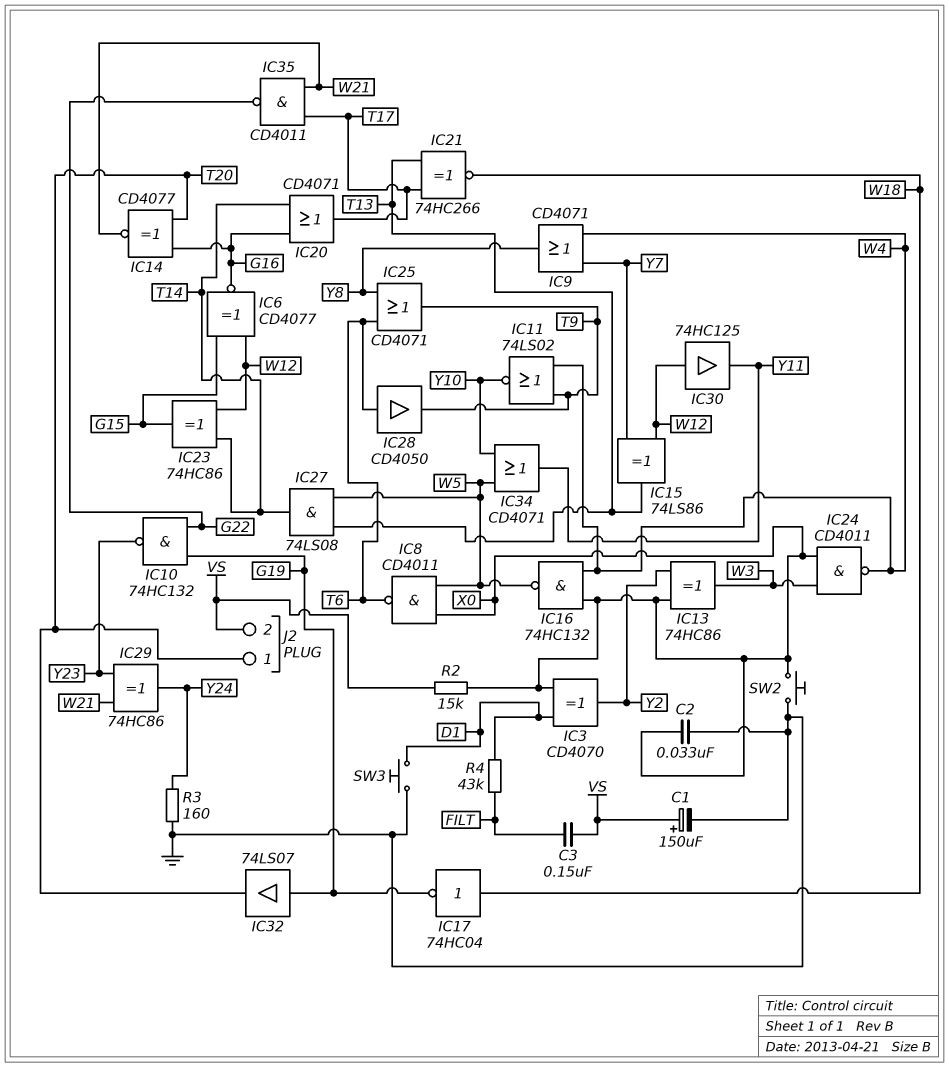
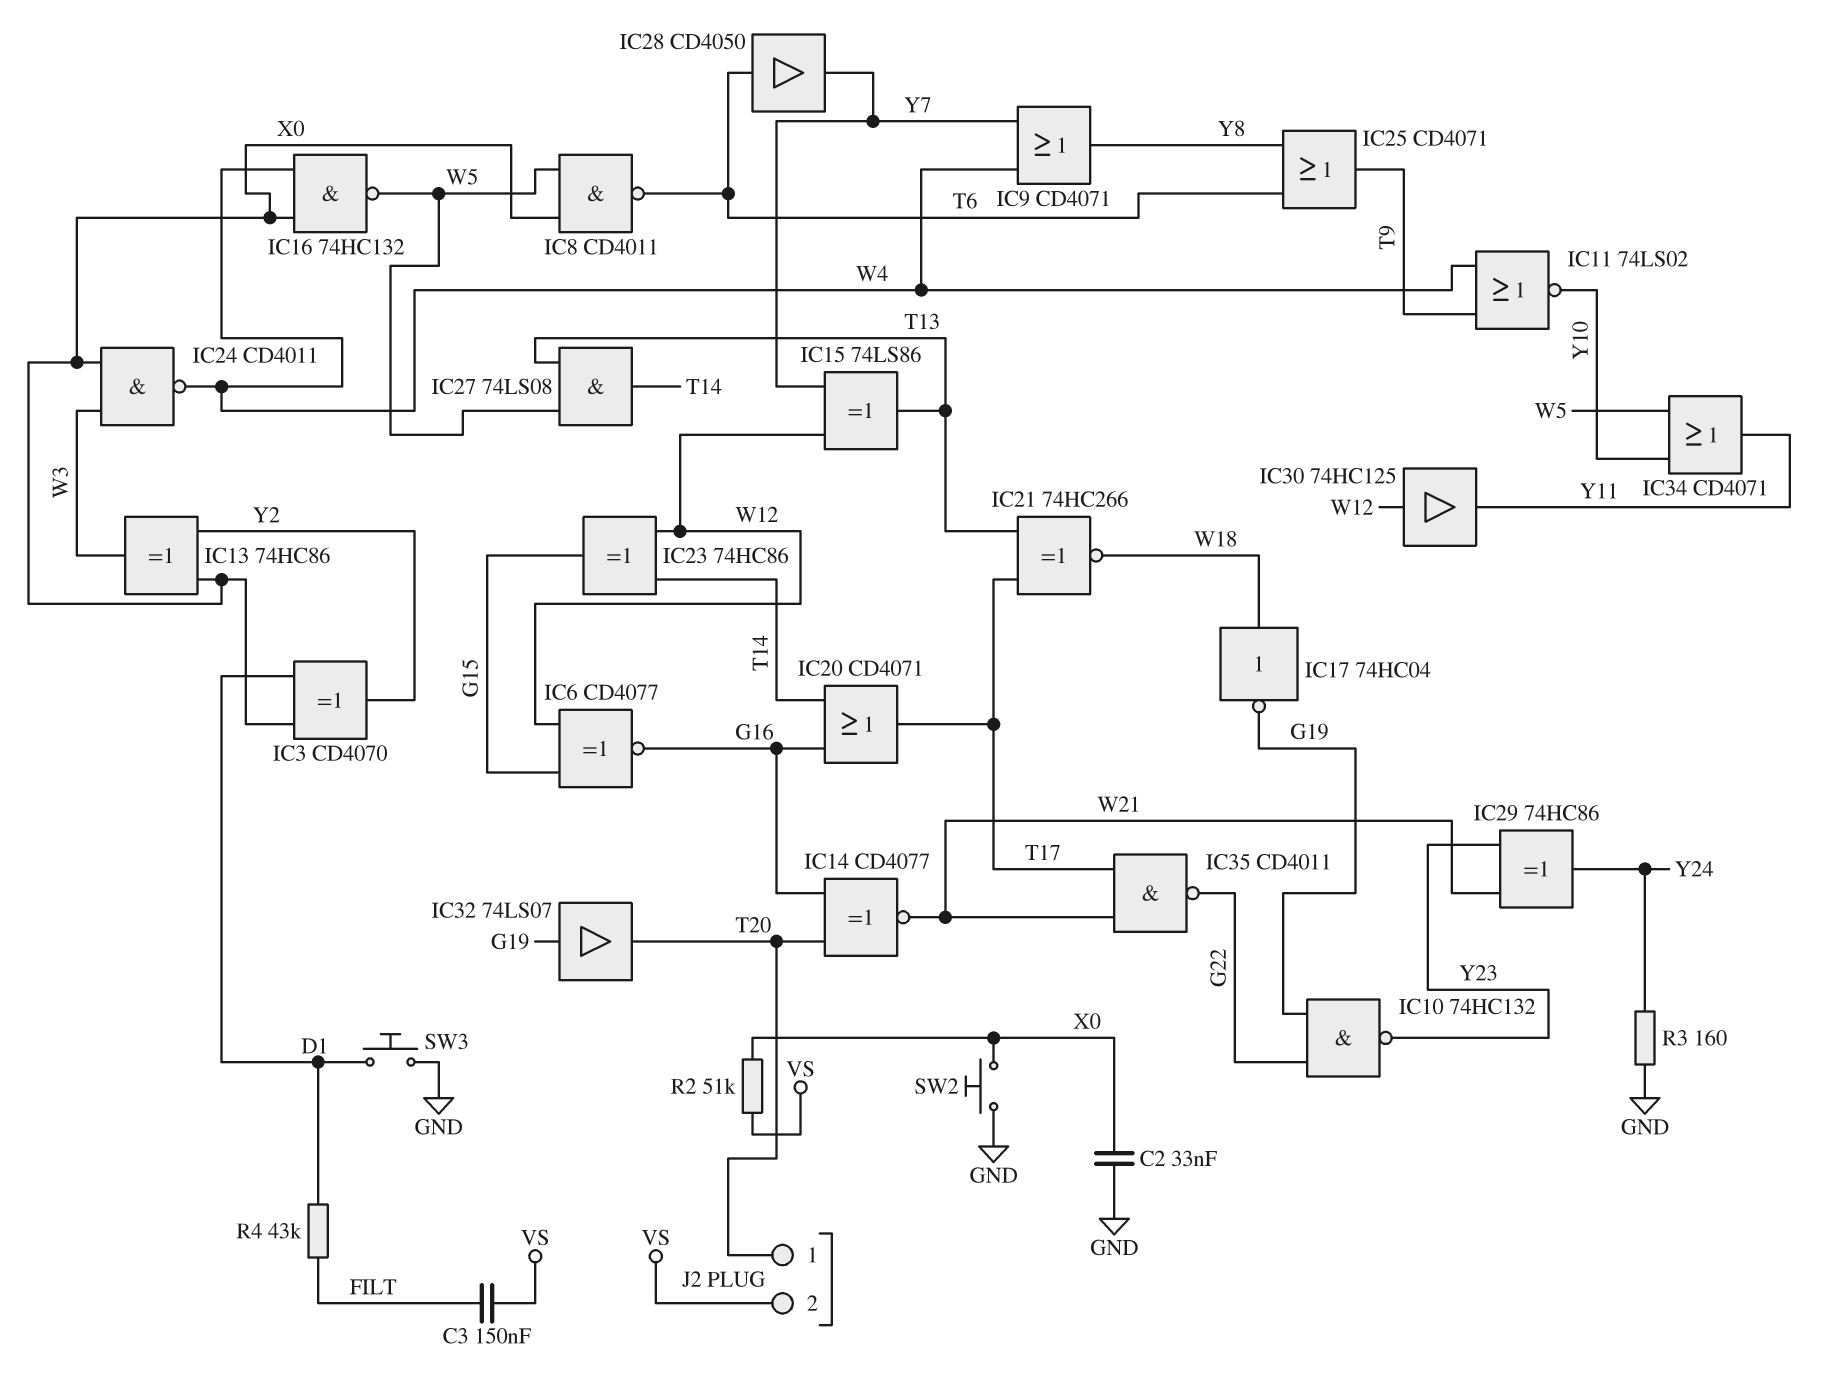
C1: 150uF (plus VS, minus GND) -> none
IC28: buffer CD4050 (in T6, out T9) -> buffer CD4050 (in T6, out Y7)
R2: 15k (VS, X0) -> 51k (VS, X0)

